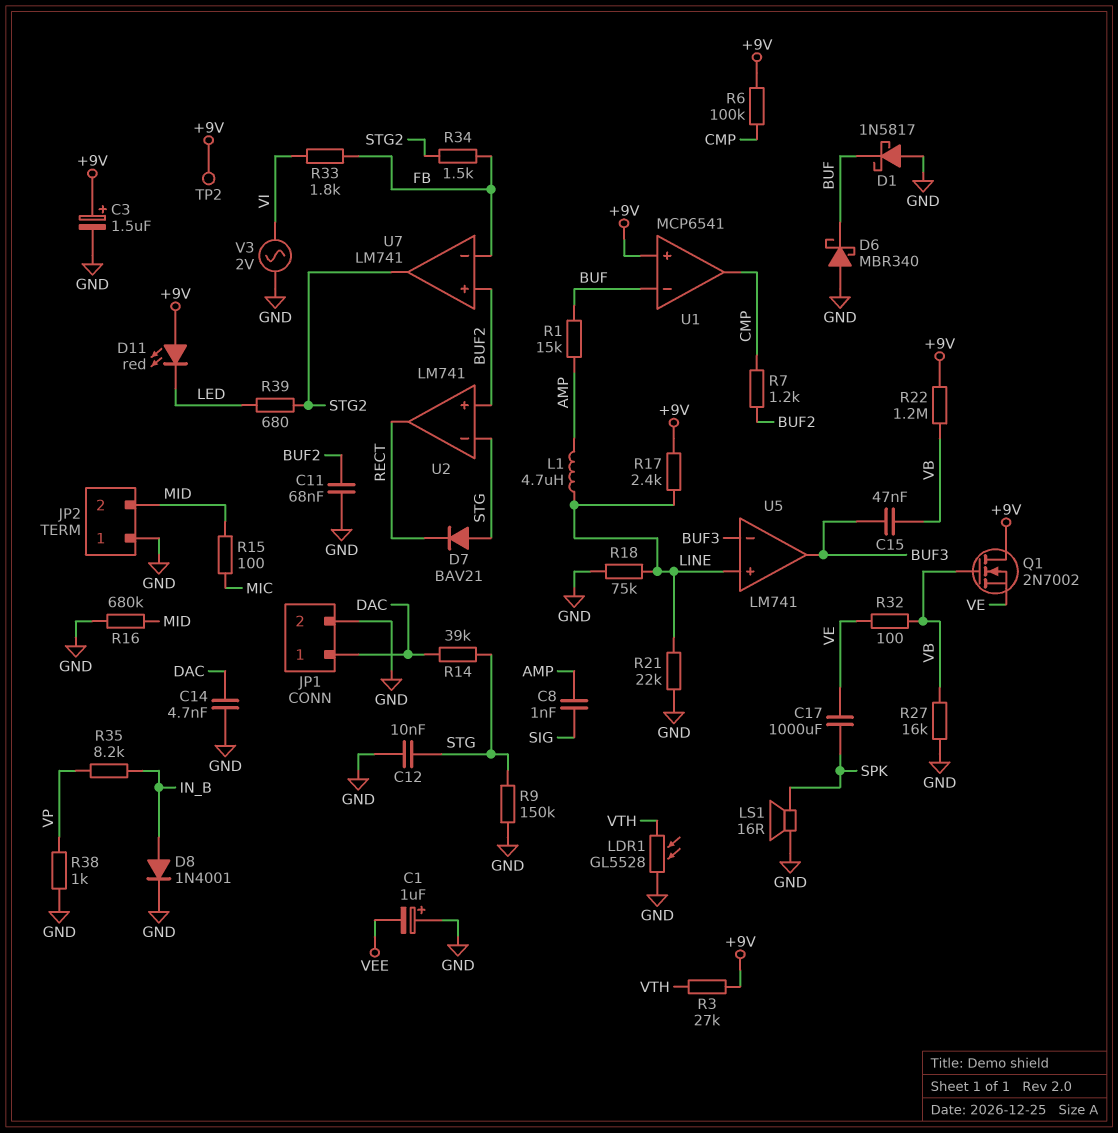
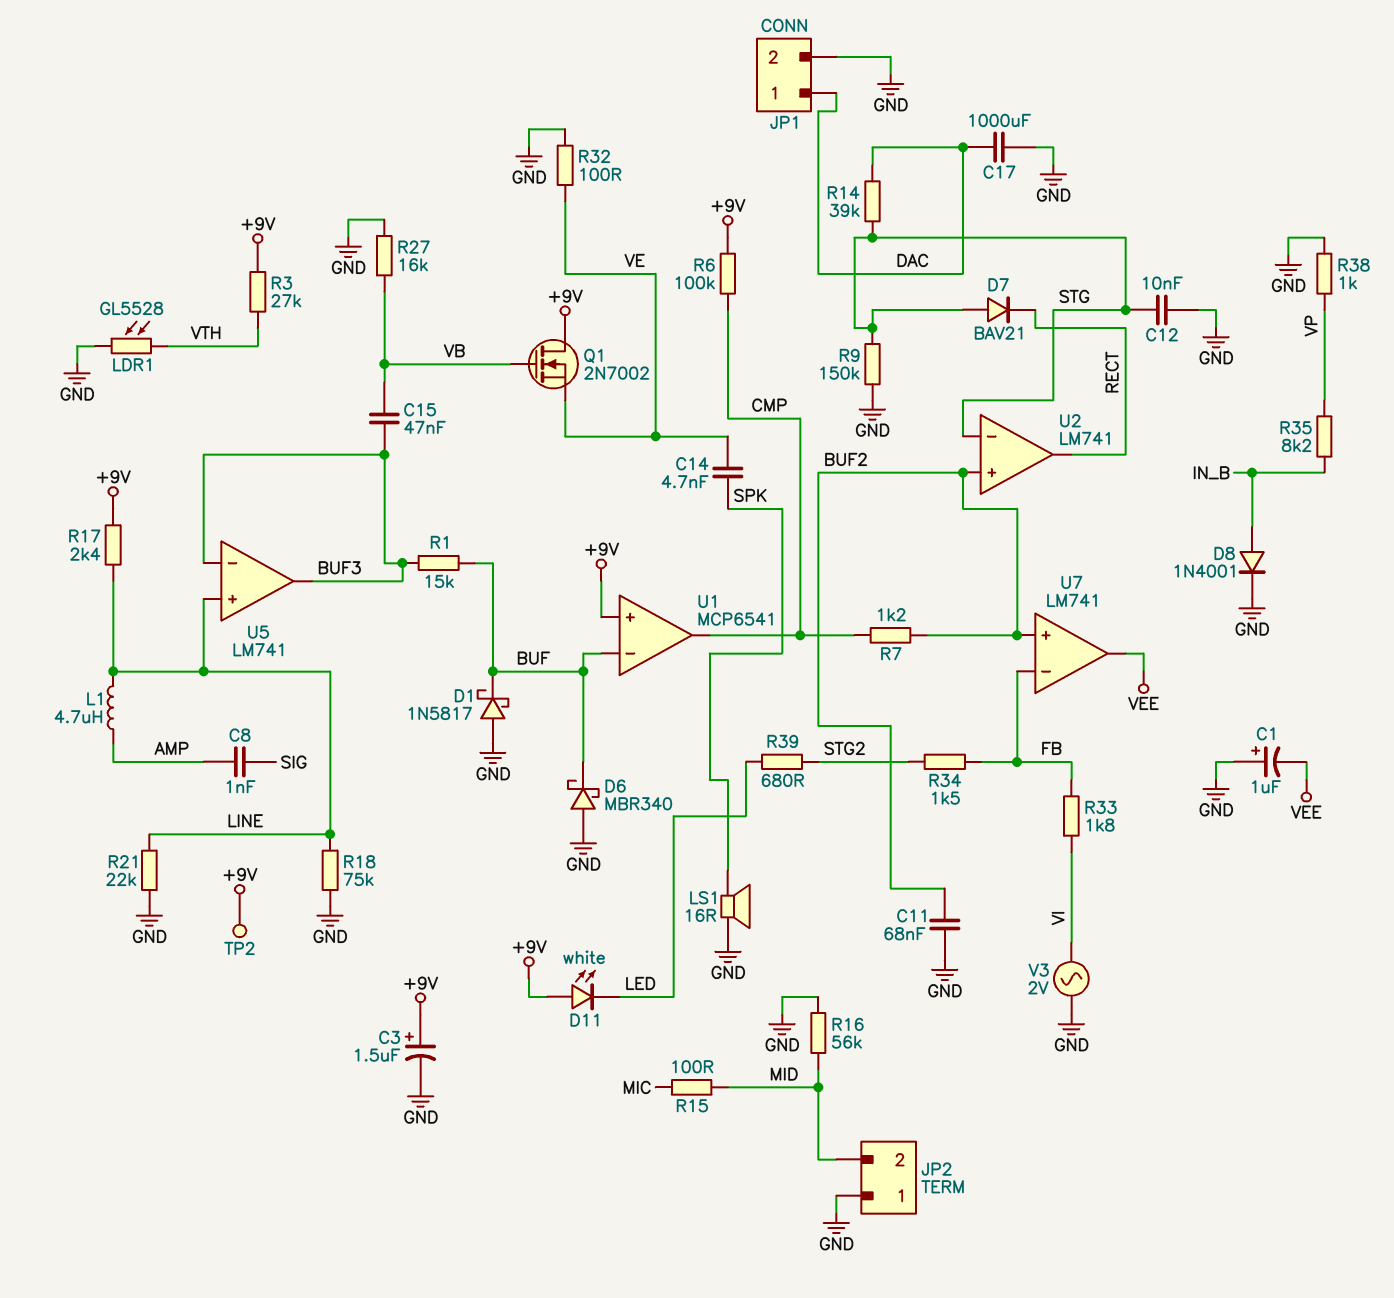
C14: 4.7nF (DAC, GND) -> 4.7nF (SPK, VE)
C17: 1000uF (SPK, VE) -> 1000uF (DAC, GND)
D11: LED red (A +9V, K LED) -> LED white (A +9V, K LED)
R1: 15k (AMP, BUF) -> 15k (BUF, BUF3)
R16: 680k (GND, MID) -> 56k (GND, MID)
R22: 1.2M (+9V, VB) -> none
R32: 100 (VB, VE) -> 100 (GND, VE)
U7 pin out: STG2 -> VEE

